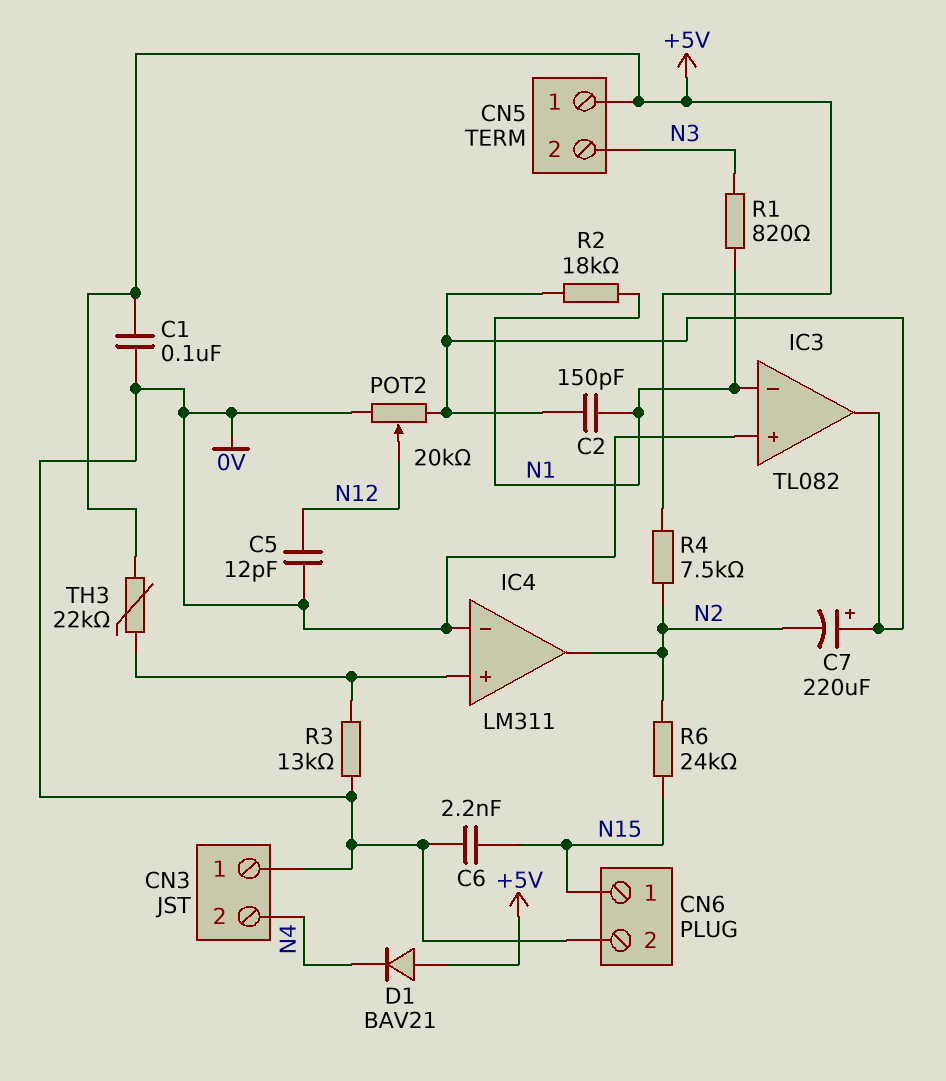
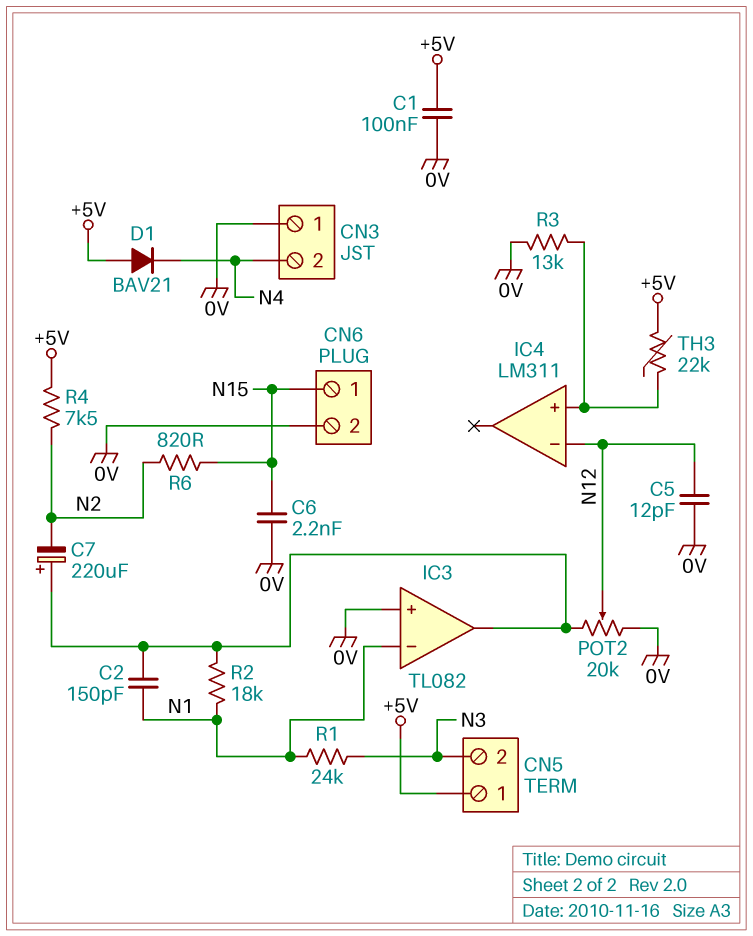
IC4 pin in-: 0V -> N12
IC4 pin out: N2 -> none
R1: 820 (N1, N3) -> 24k (N1, N3)
R6: 24k (N2, N15) -> 820 (N2, N15)

